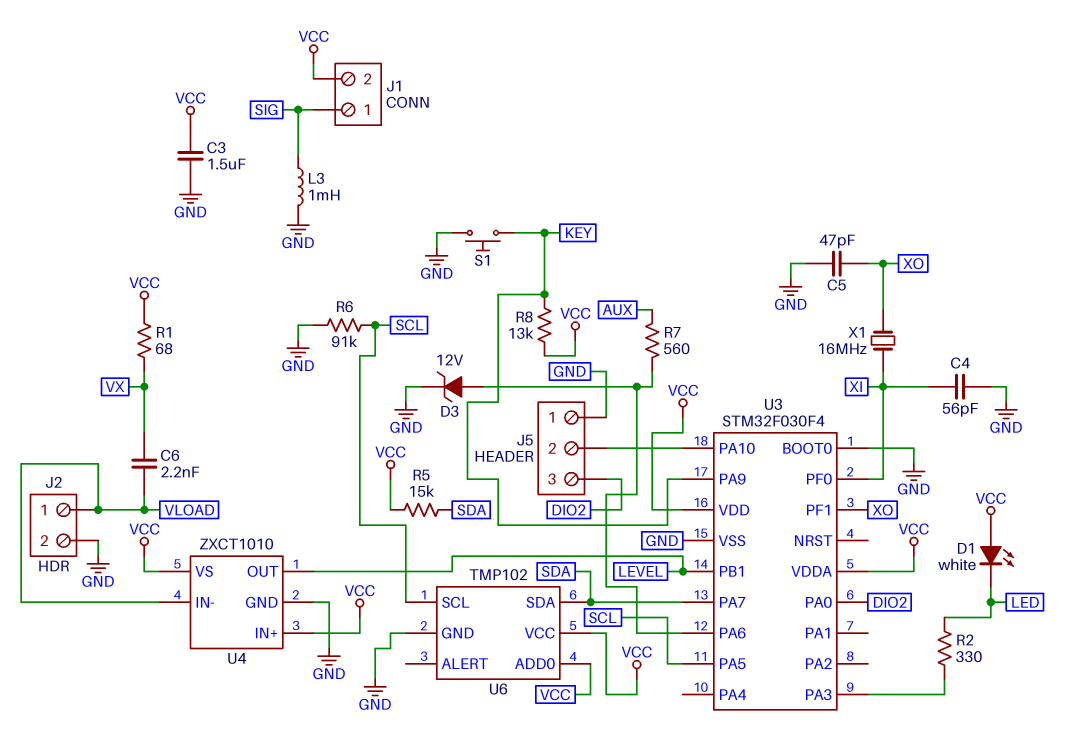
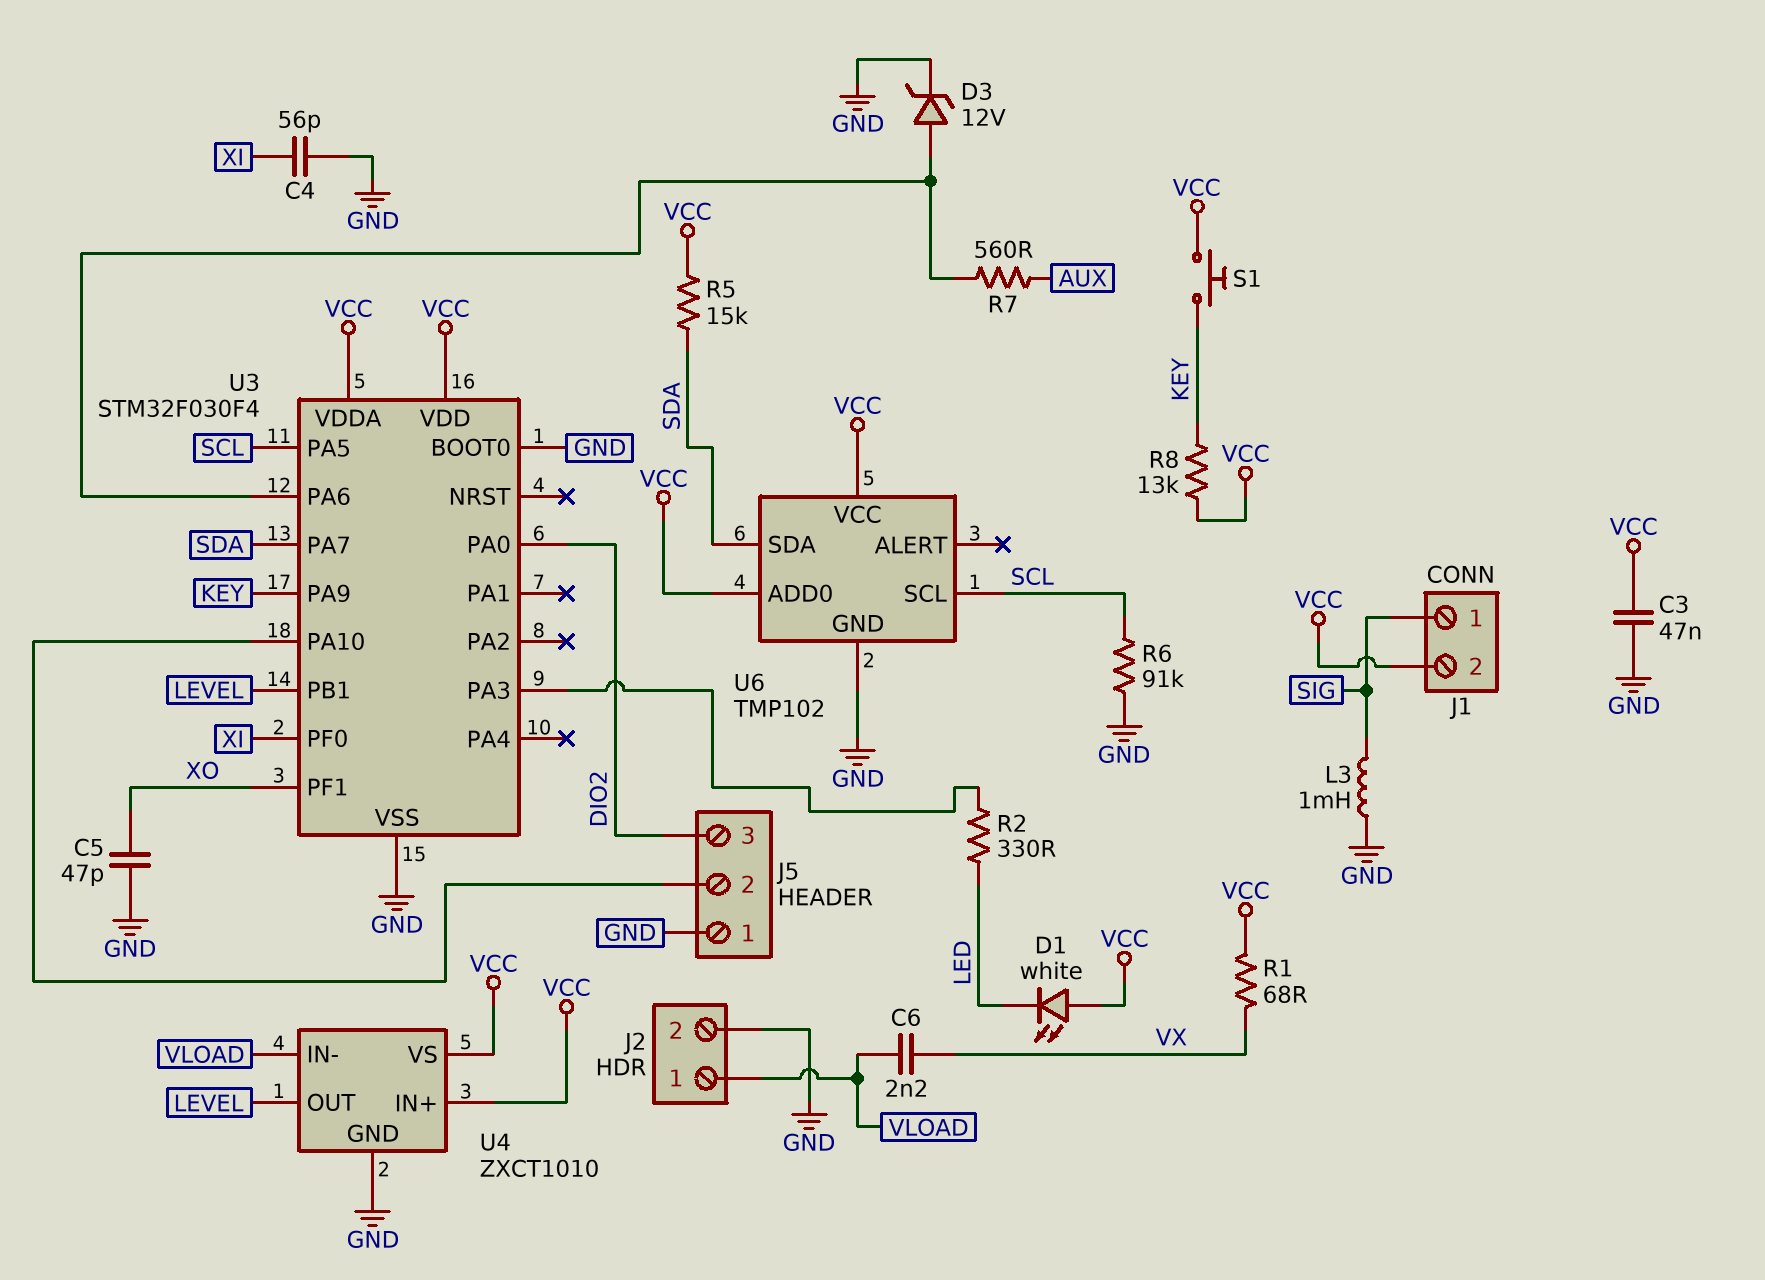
C3: 1.5uF (GND, VCC) -> 47nF (GND, VCC)
S1: button (GND, KEY) -> button (KEY, VCC)
X1: 16MHz (XI, XO) -> none

